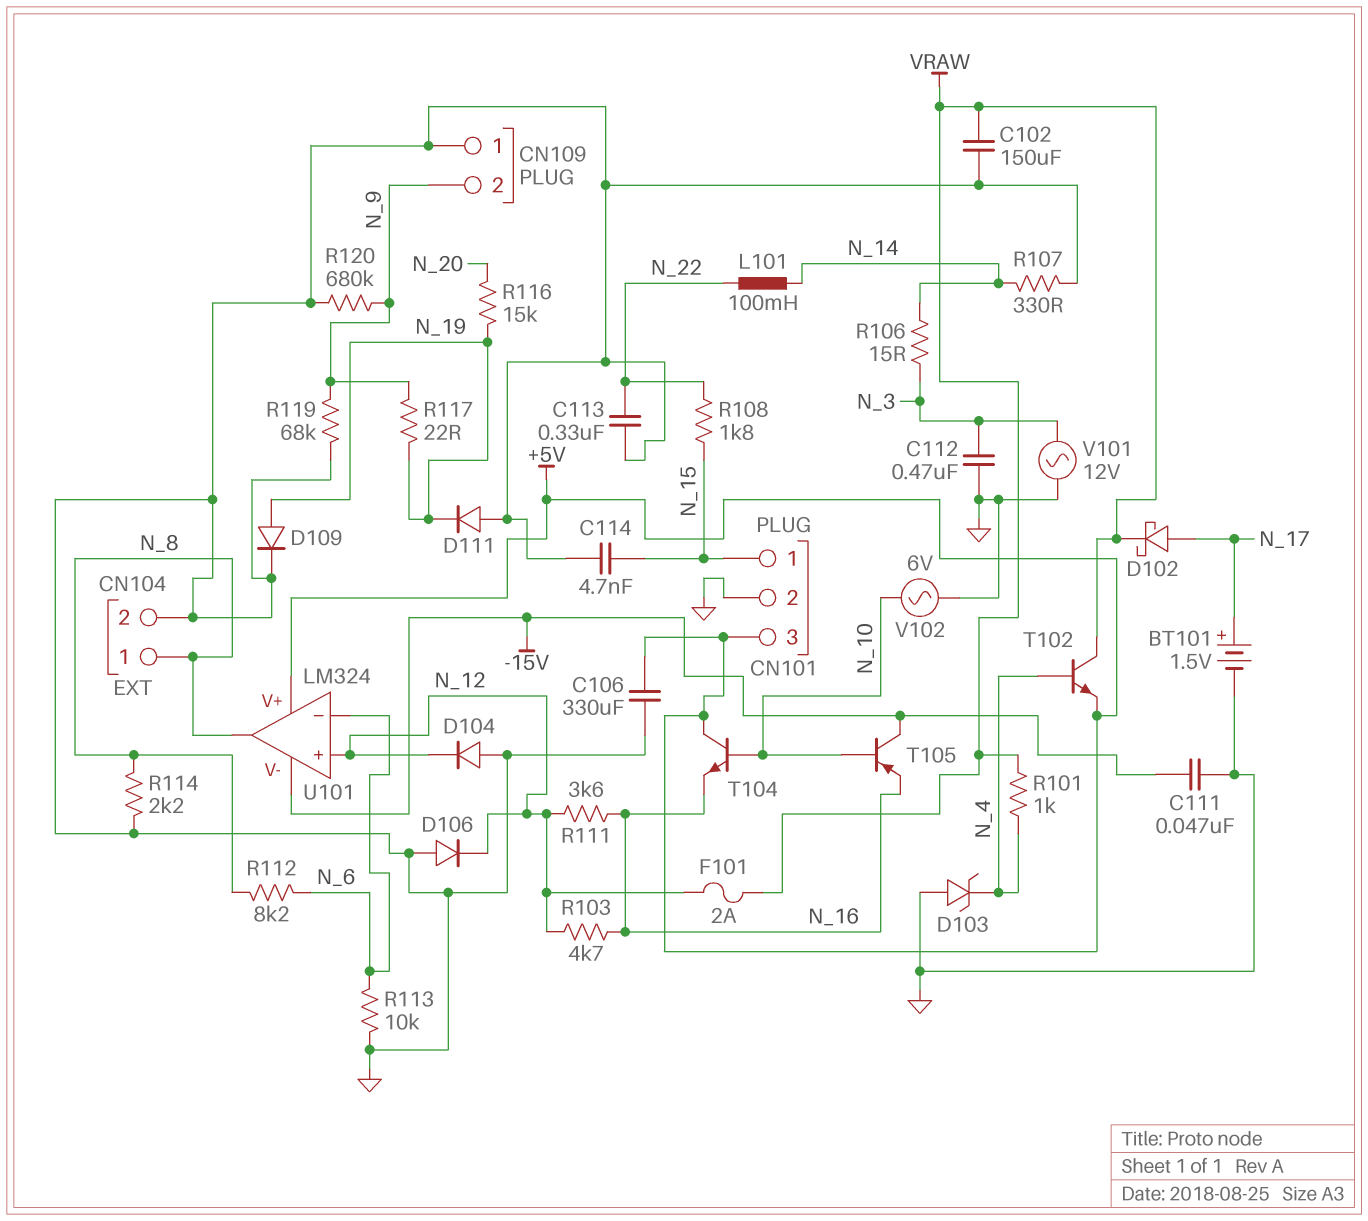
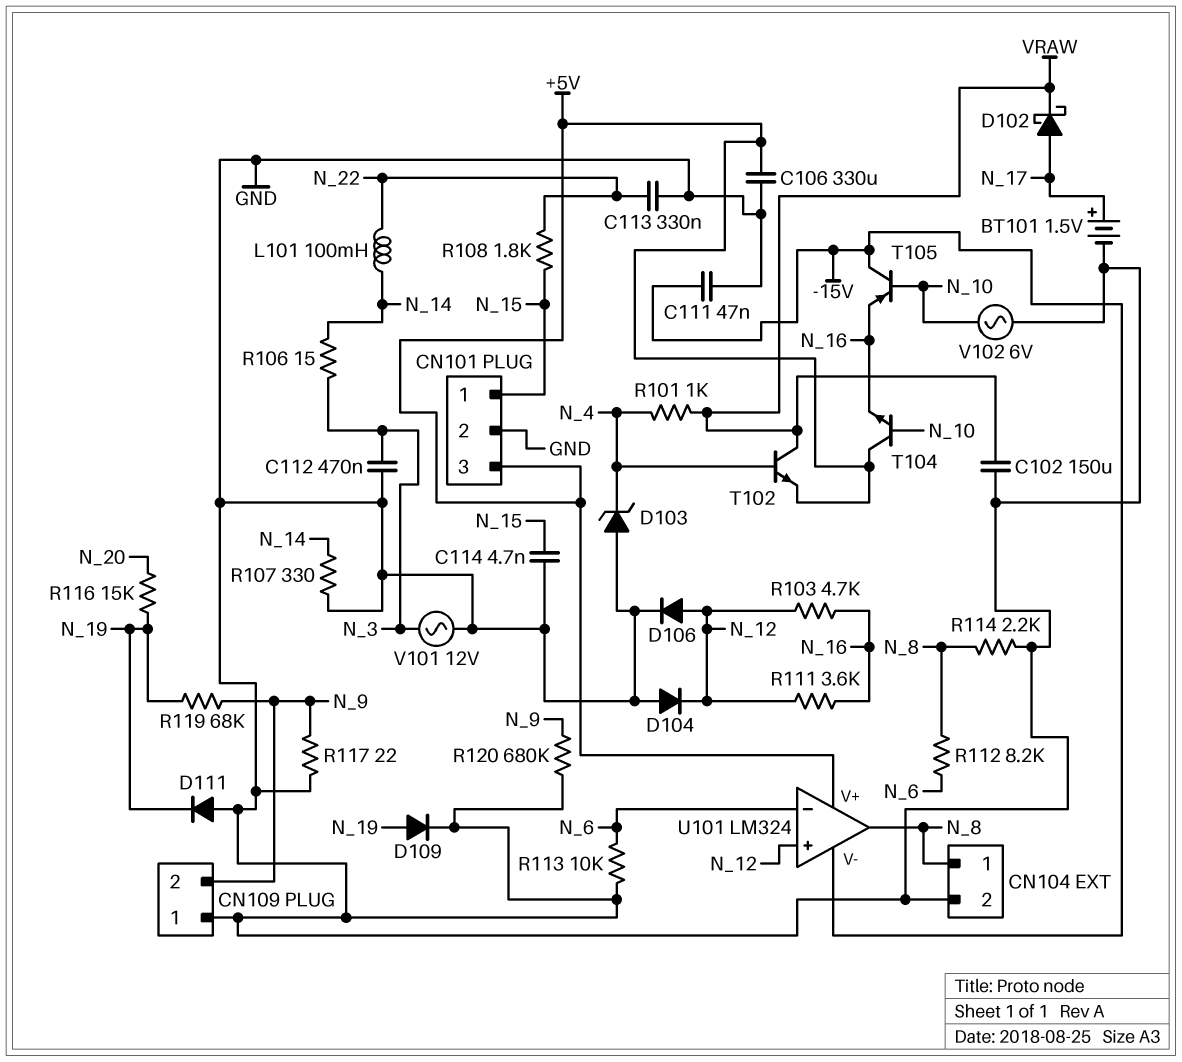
D106: diode (A GND, K N_12) -> diode (A N_12, K GND)
F101: 2A (N_12, VRAW) -> none
R117: 22 (N_9, N_19) -> 22 (GND, N_9)
R119: 68k (GND, N_9) -> 68k (N_9, N_19)

